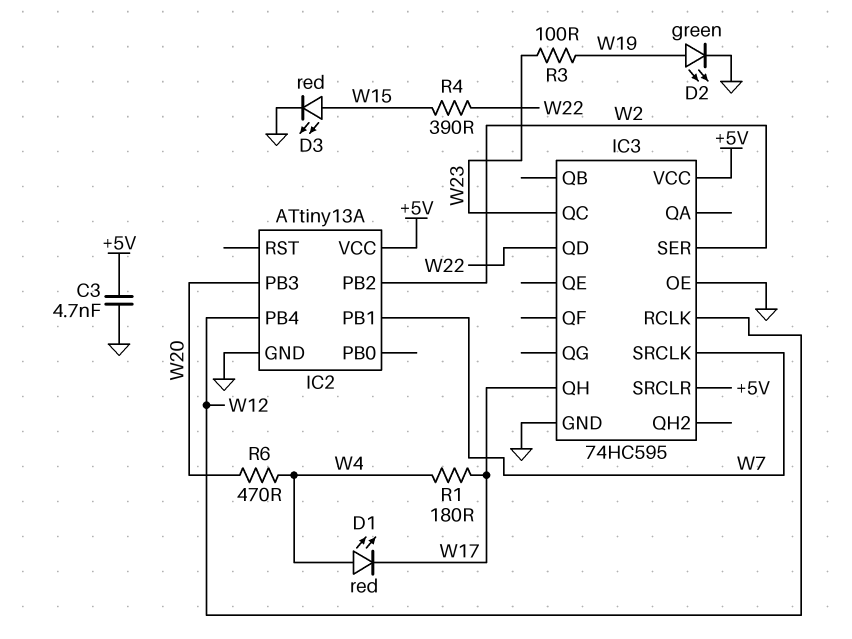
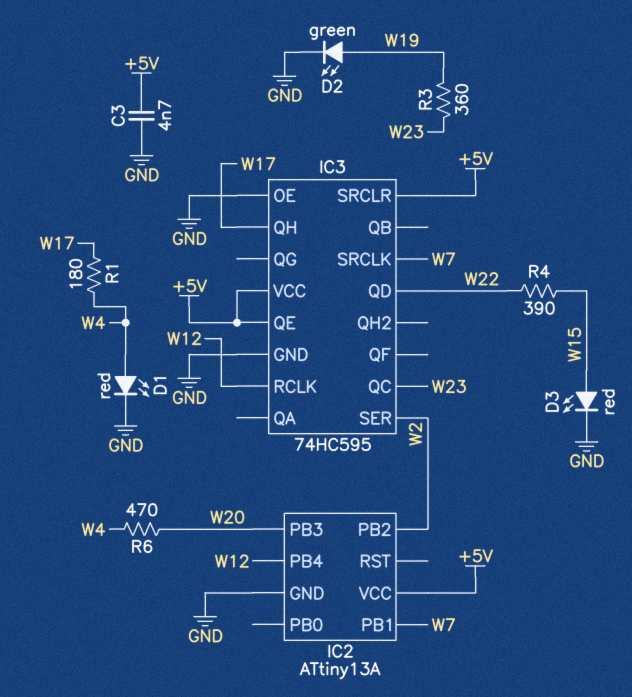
D1: LED red (A W4, K W17) -> LED red (A W4, K GND)
IC3 pin QE: none -> +5V
R3: 100 (W19, W23) -> 360 (W19, W23)

